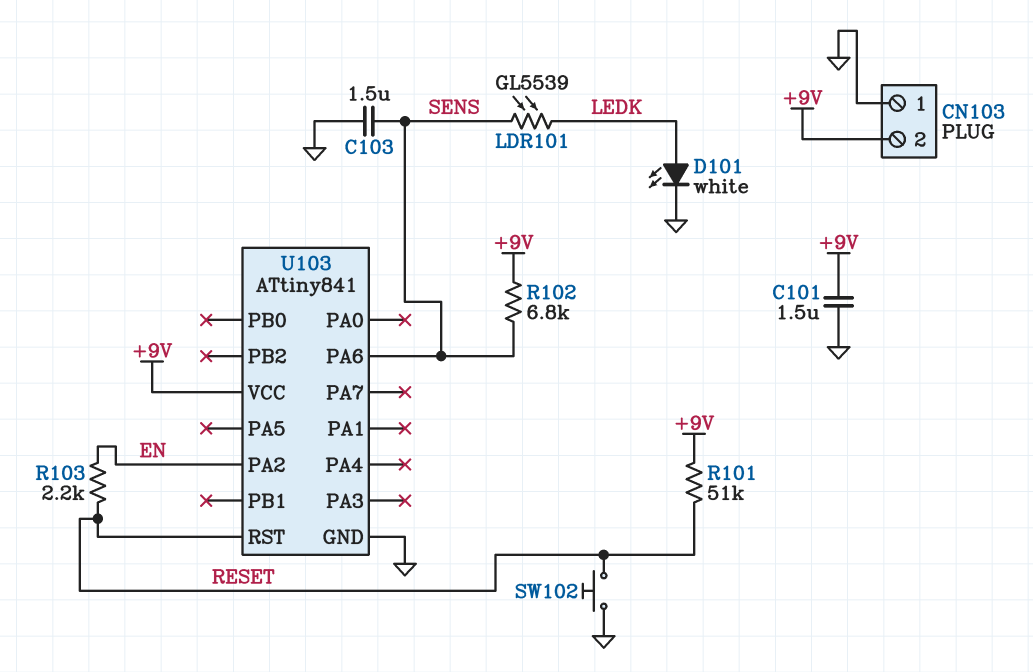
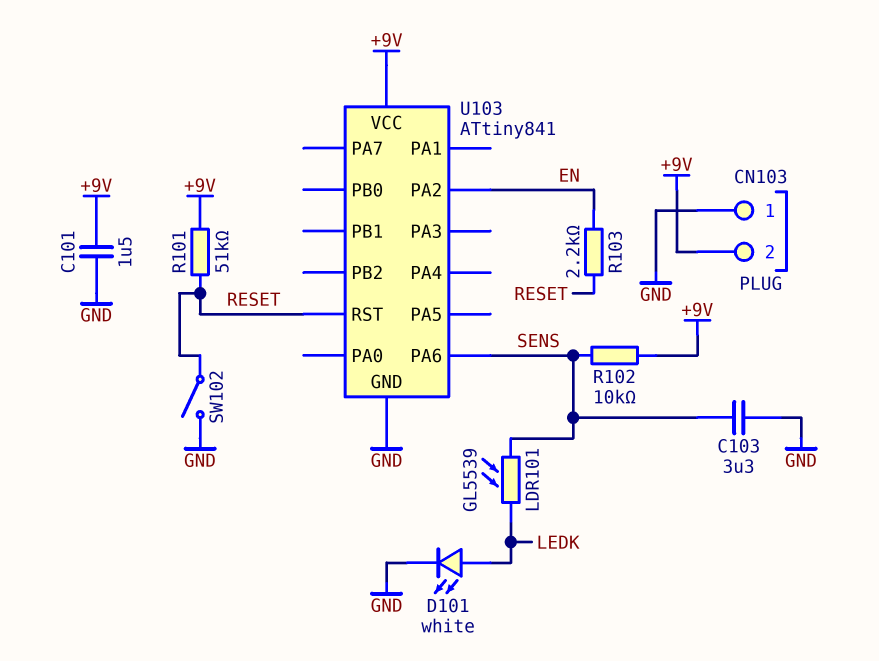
C103: 1.5uF (GND, SENS) -> 3.3uF (GND, SENS)
R102: 6.8k (+9V, SENS) -> 10k (+9V, SENS)
SW102: button (GND, RESET) -> switch (GND, RESET)

